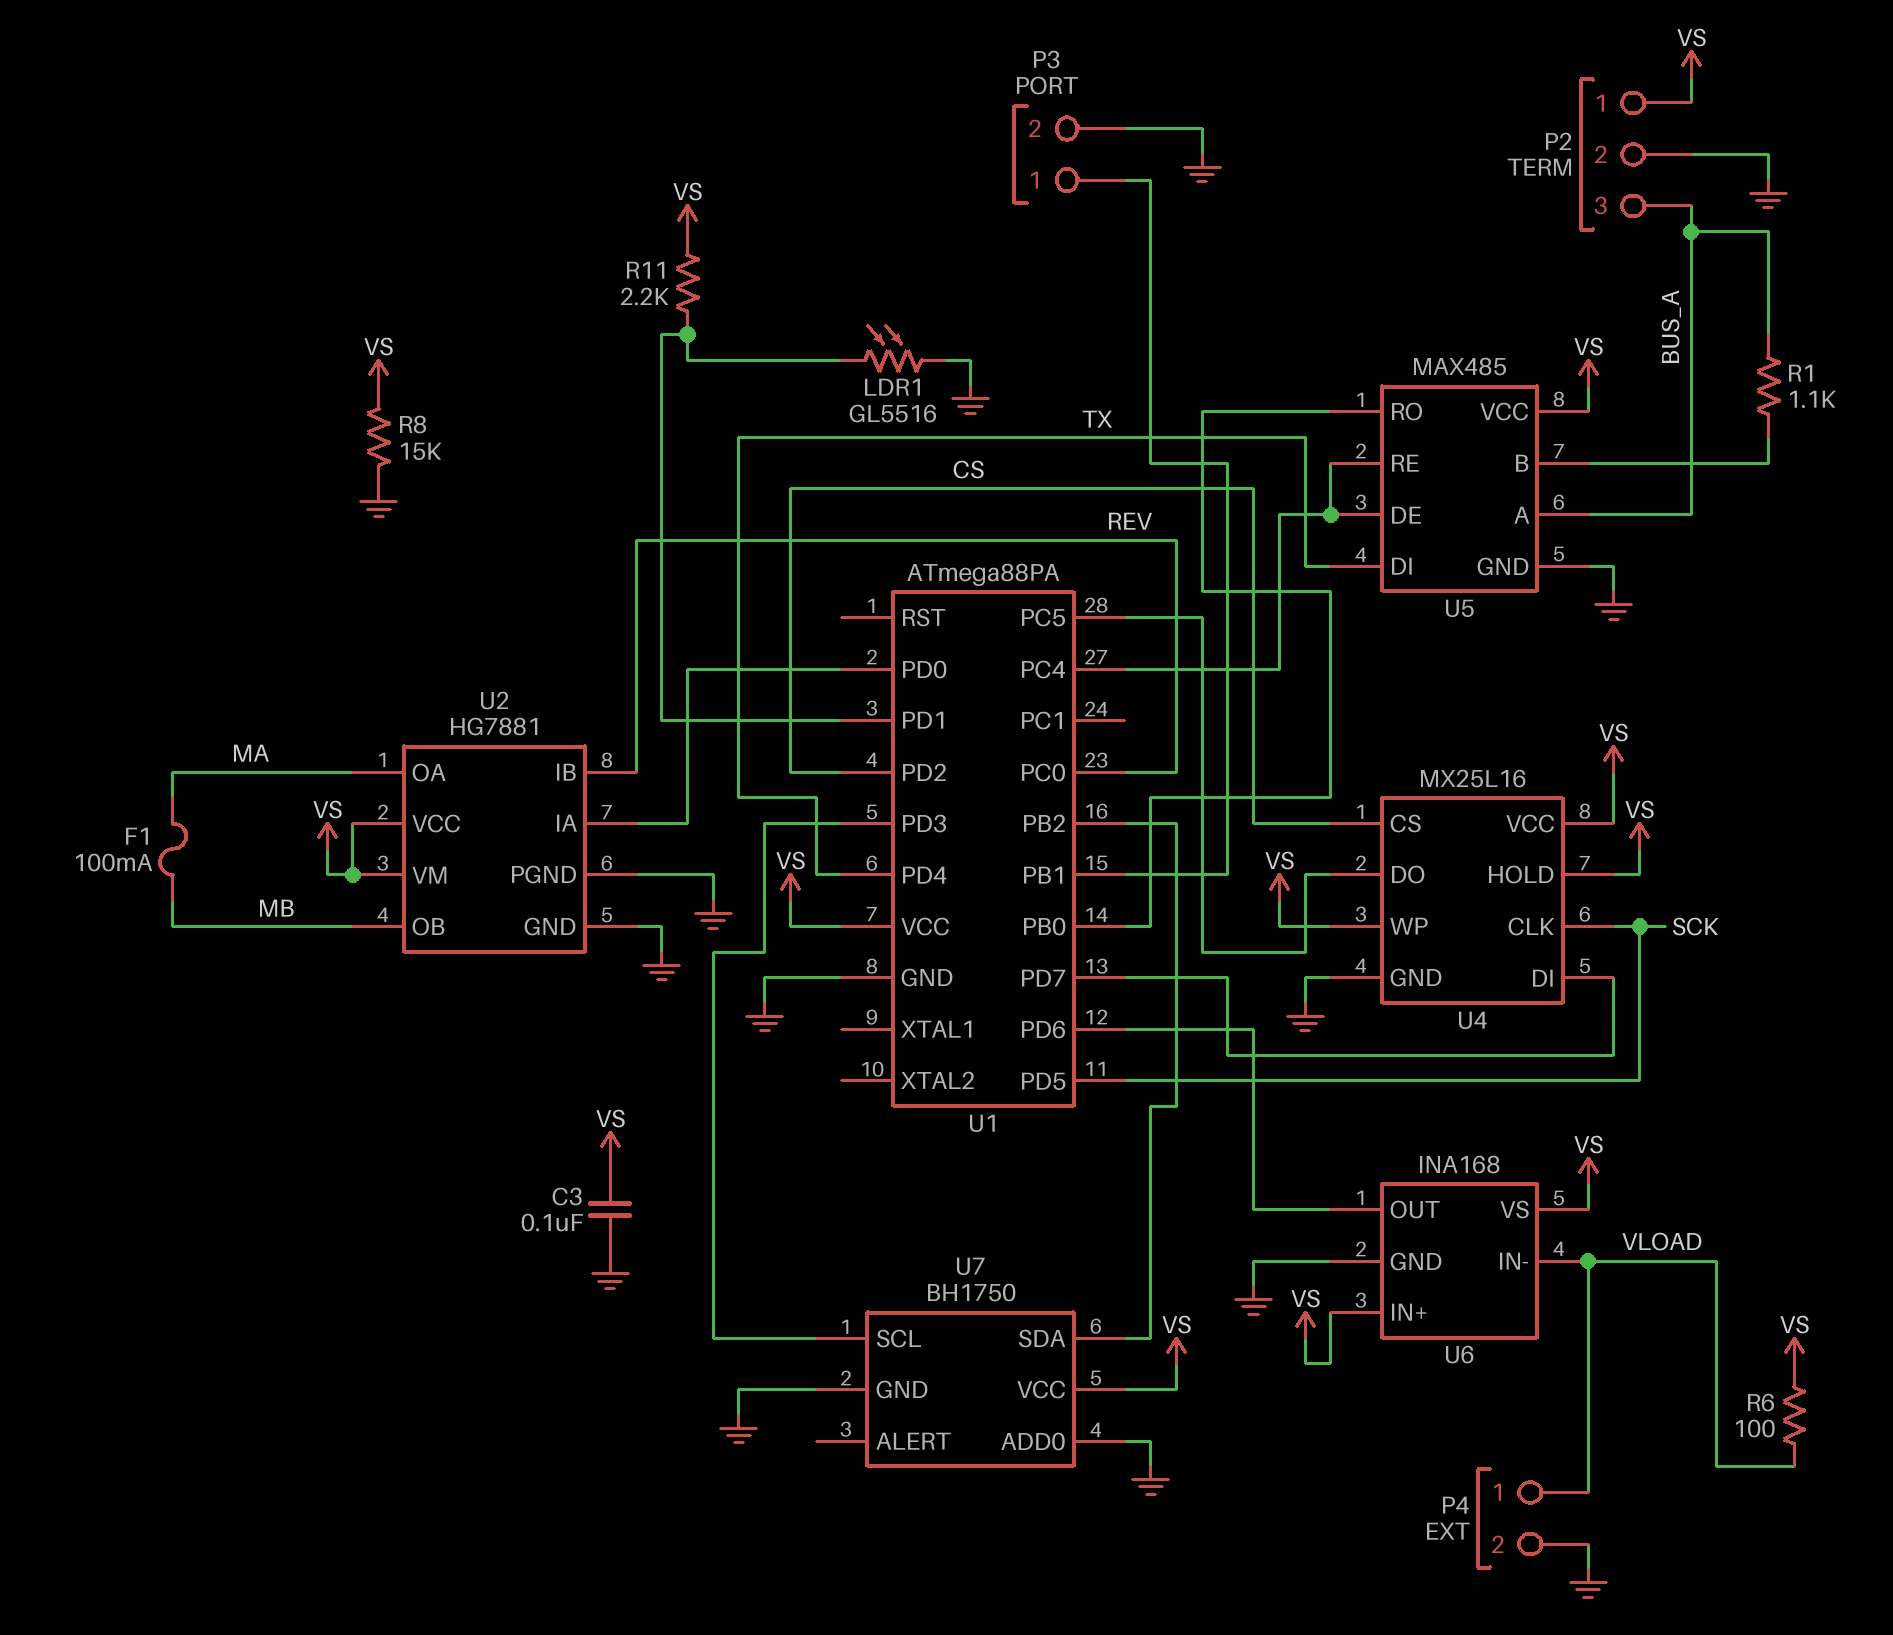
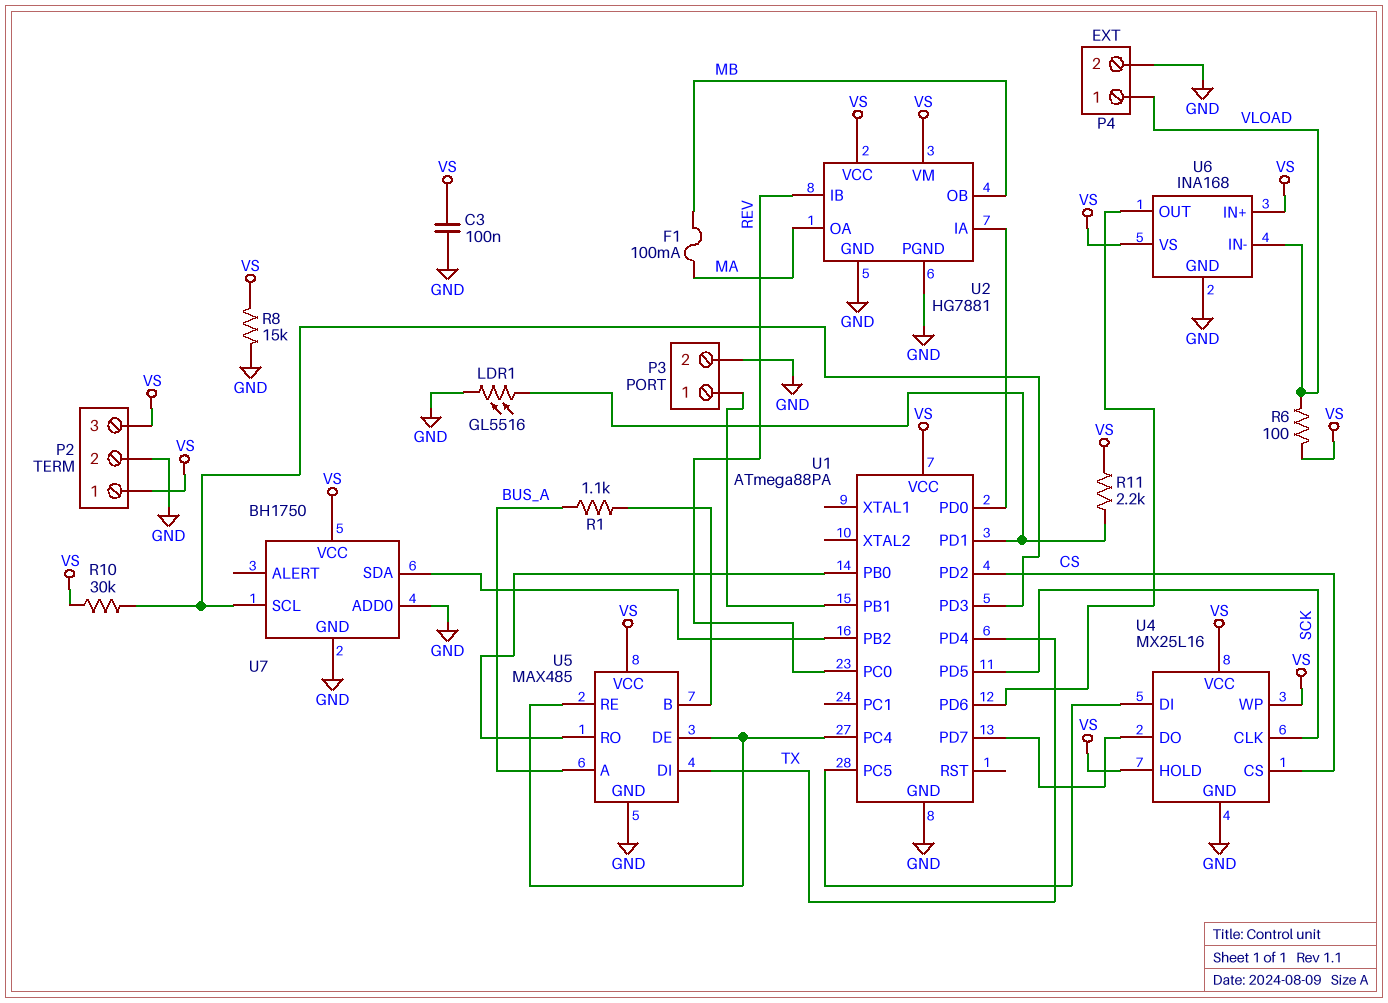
P2 pin 3: BUS_A -> VS
R10: none -> 30k (U1/PD3, VS)
U4 pin DI: U1/PD7 -> U1/PC5
U4 pin DO: U1/PC5 -> U1/PD7

